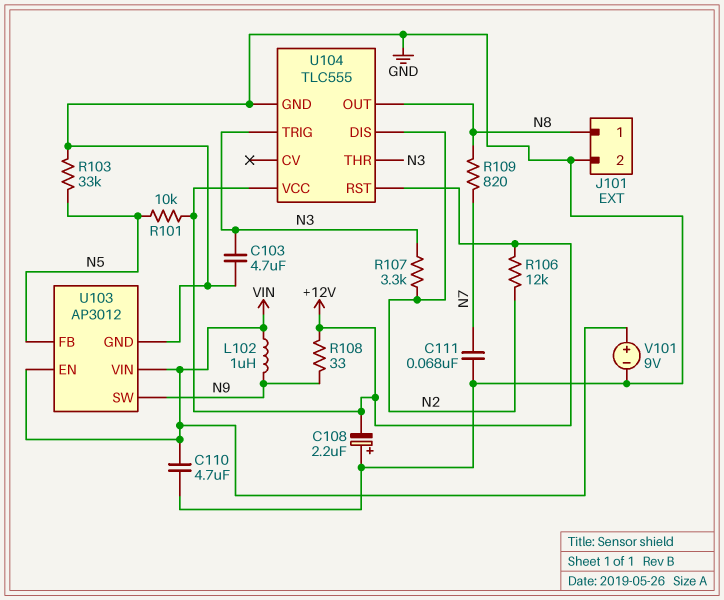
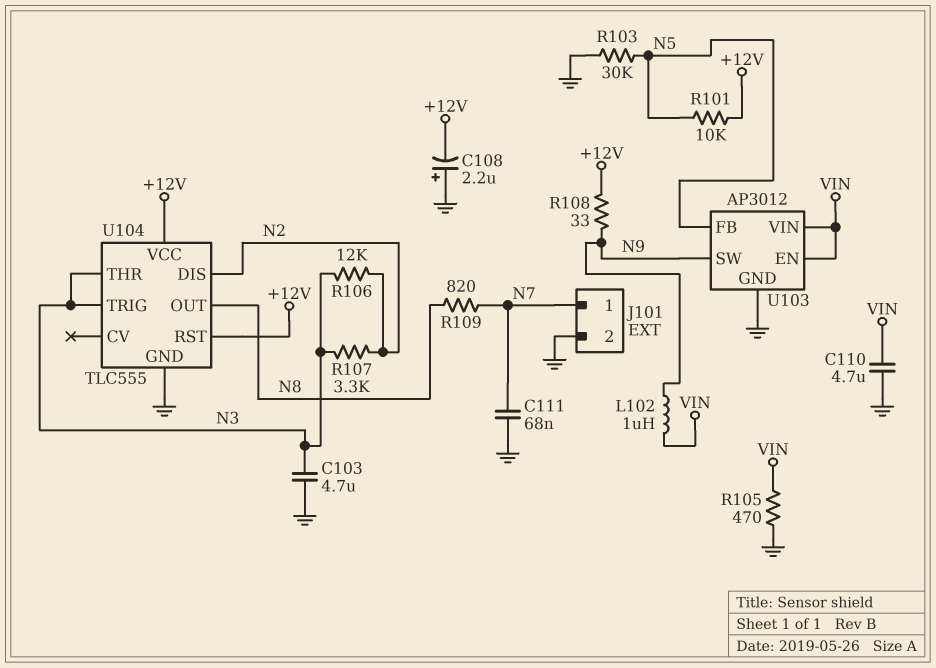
J101 pin 1: N8 -> N7
R103: 33k (GND, N5) -> 30k (GND, N5)
R105: none -> 470 (GND, VIN)
R106: 12k (+12V, N2) -> 12k (N2, N3)
V101: 9V (plus VIN, minus GND) -> none

